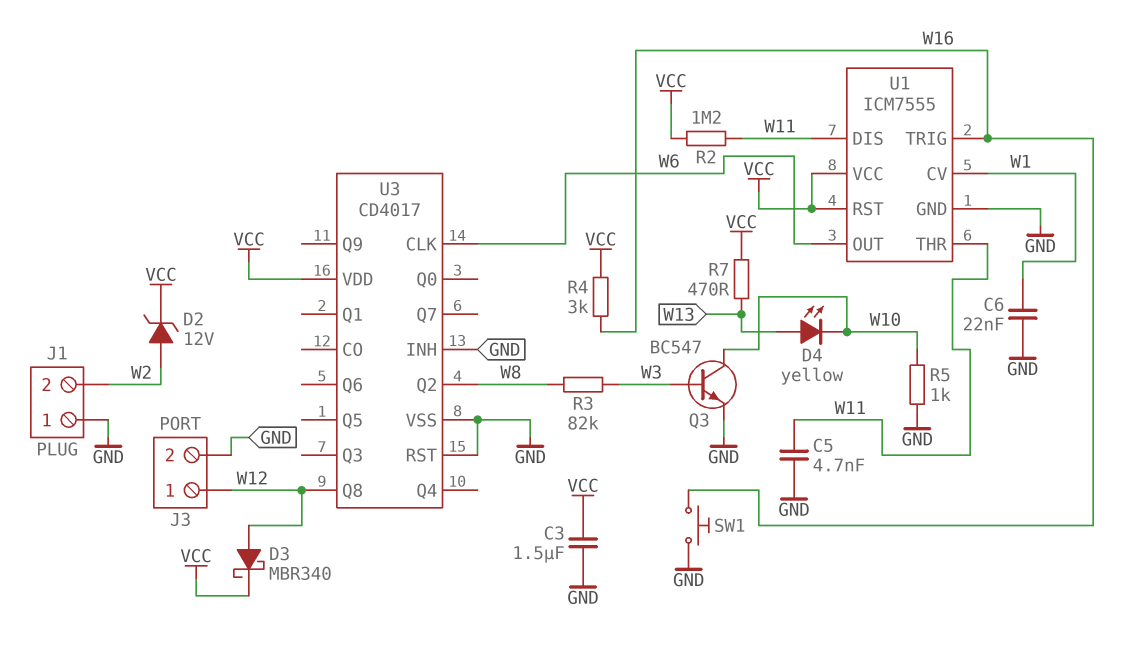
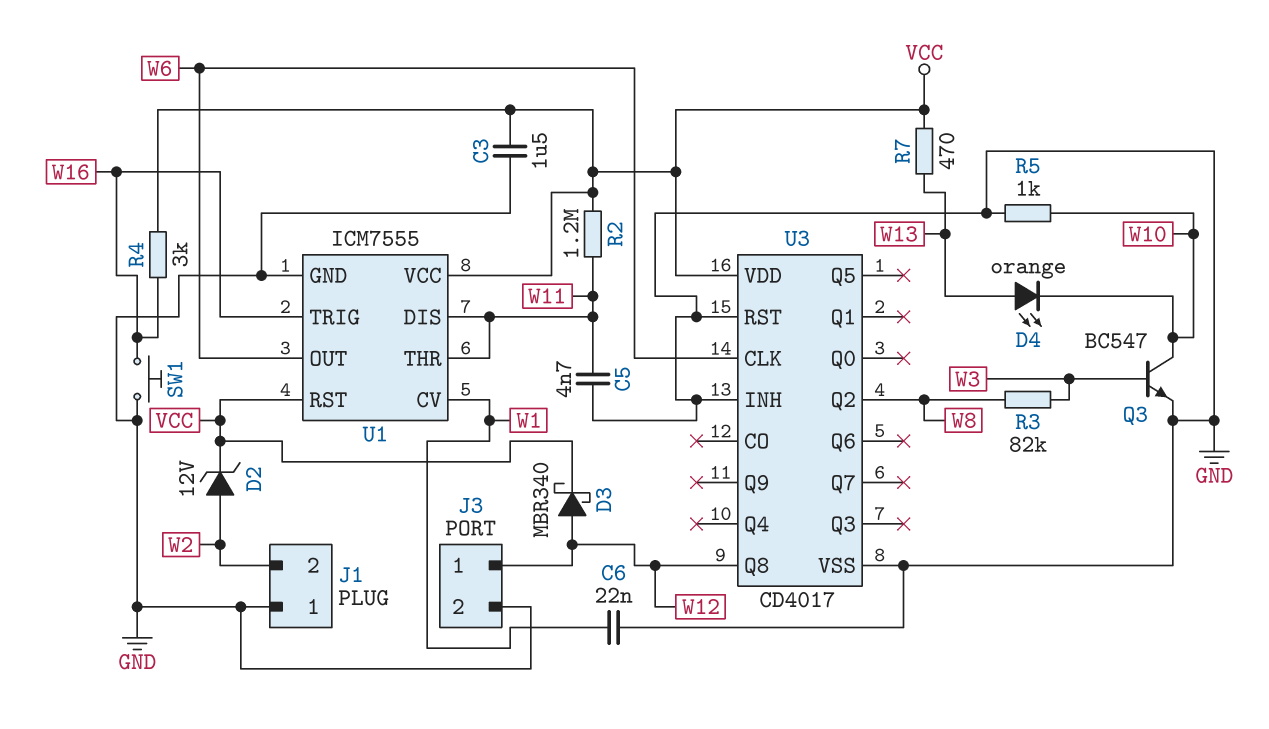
D4: LED yellow (A W13, K W10) -> LED orange (A W13, K W10)

